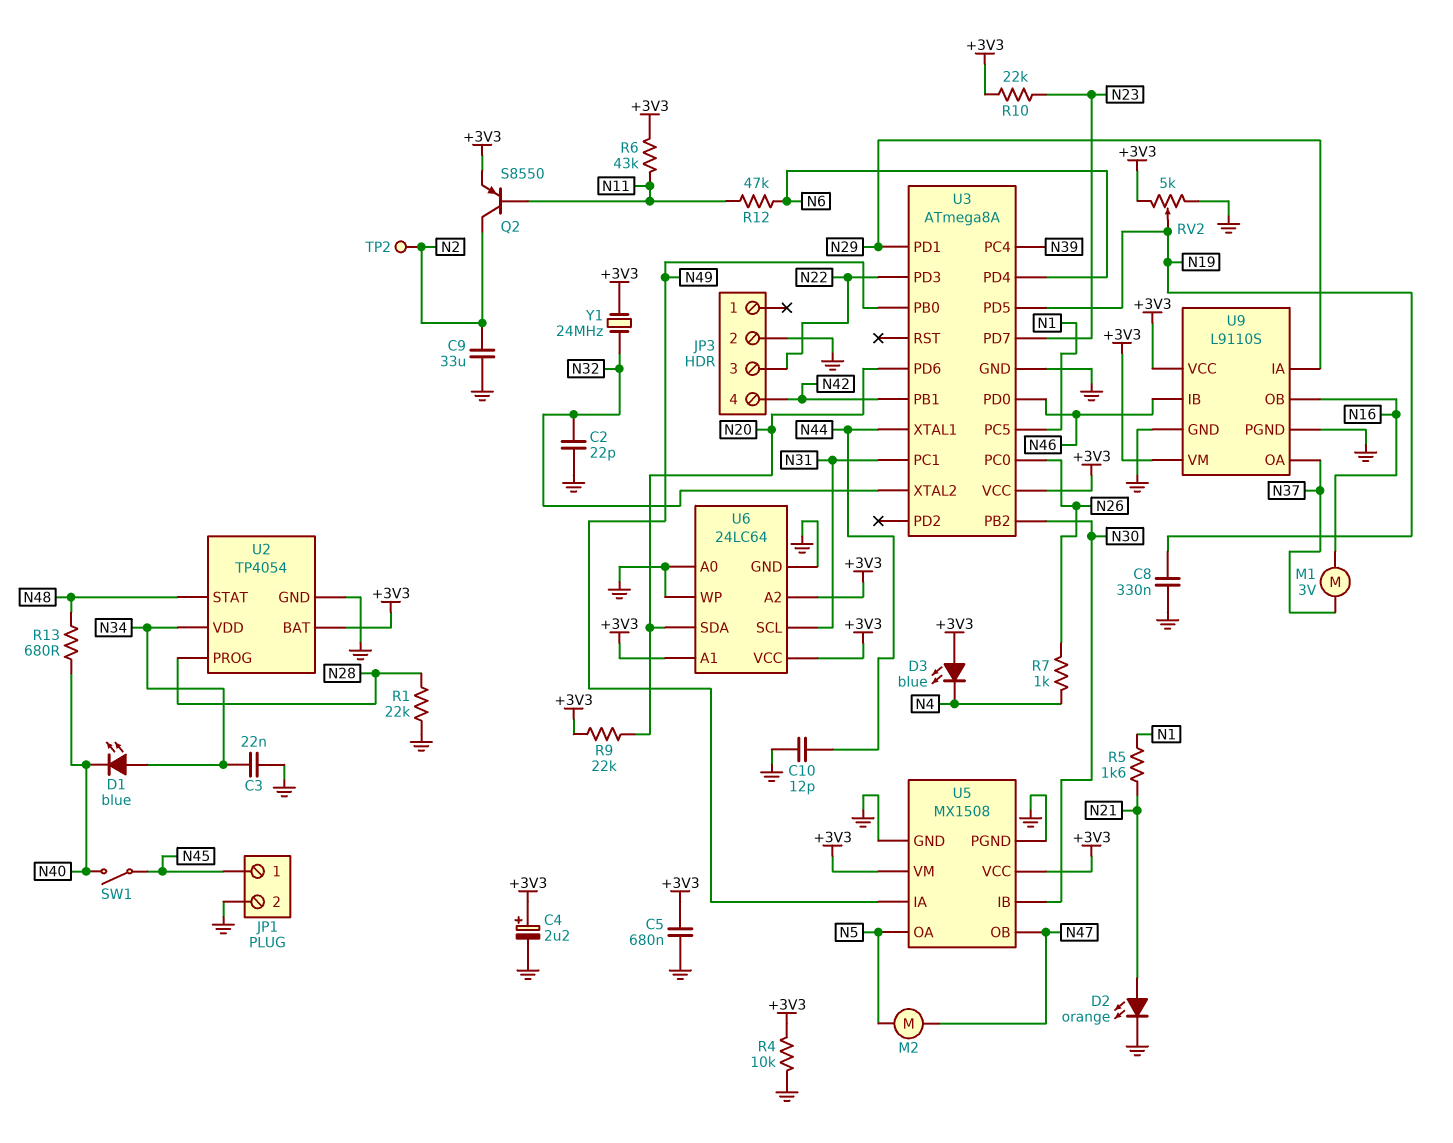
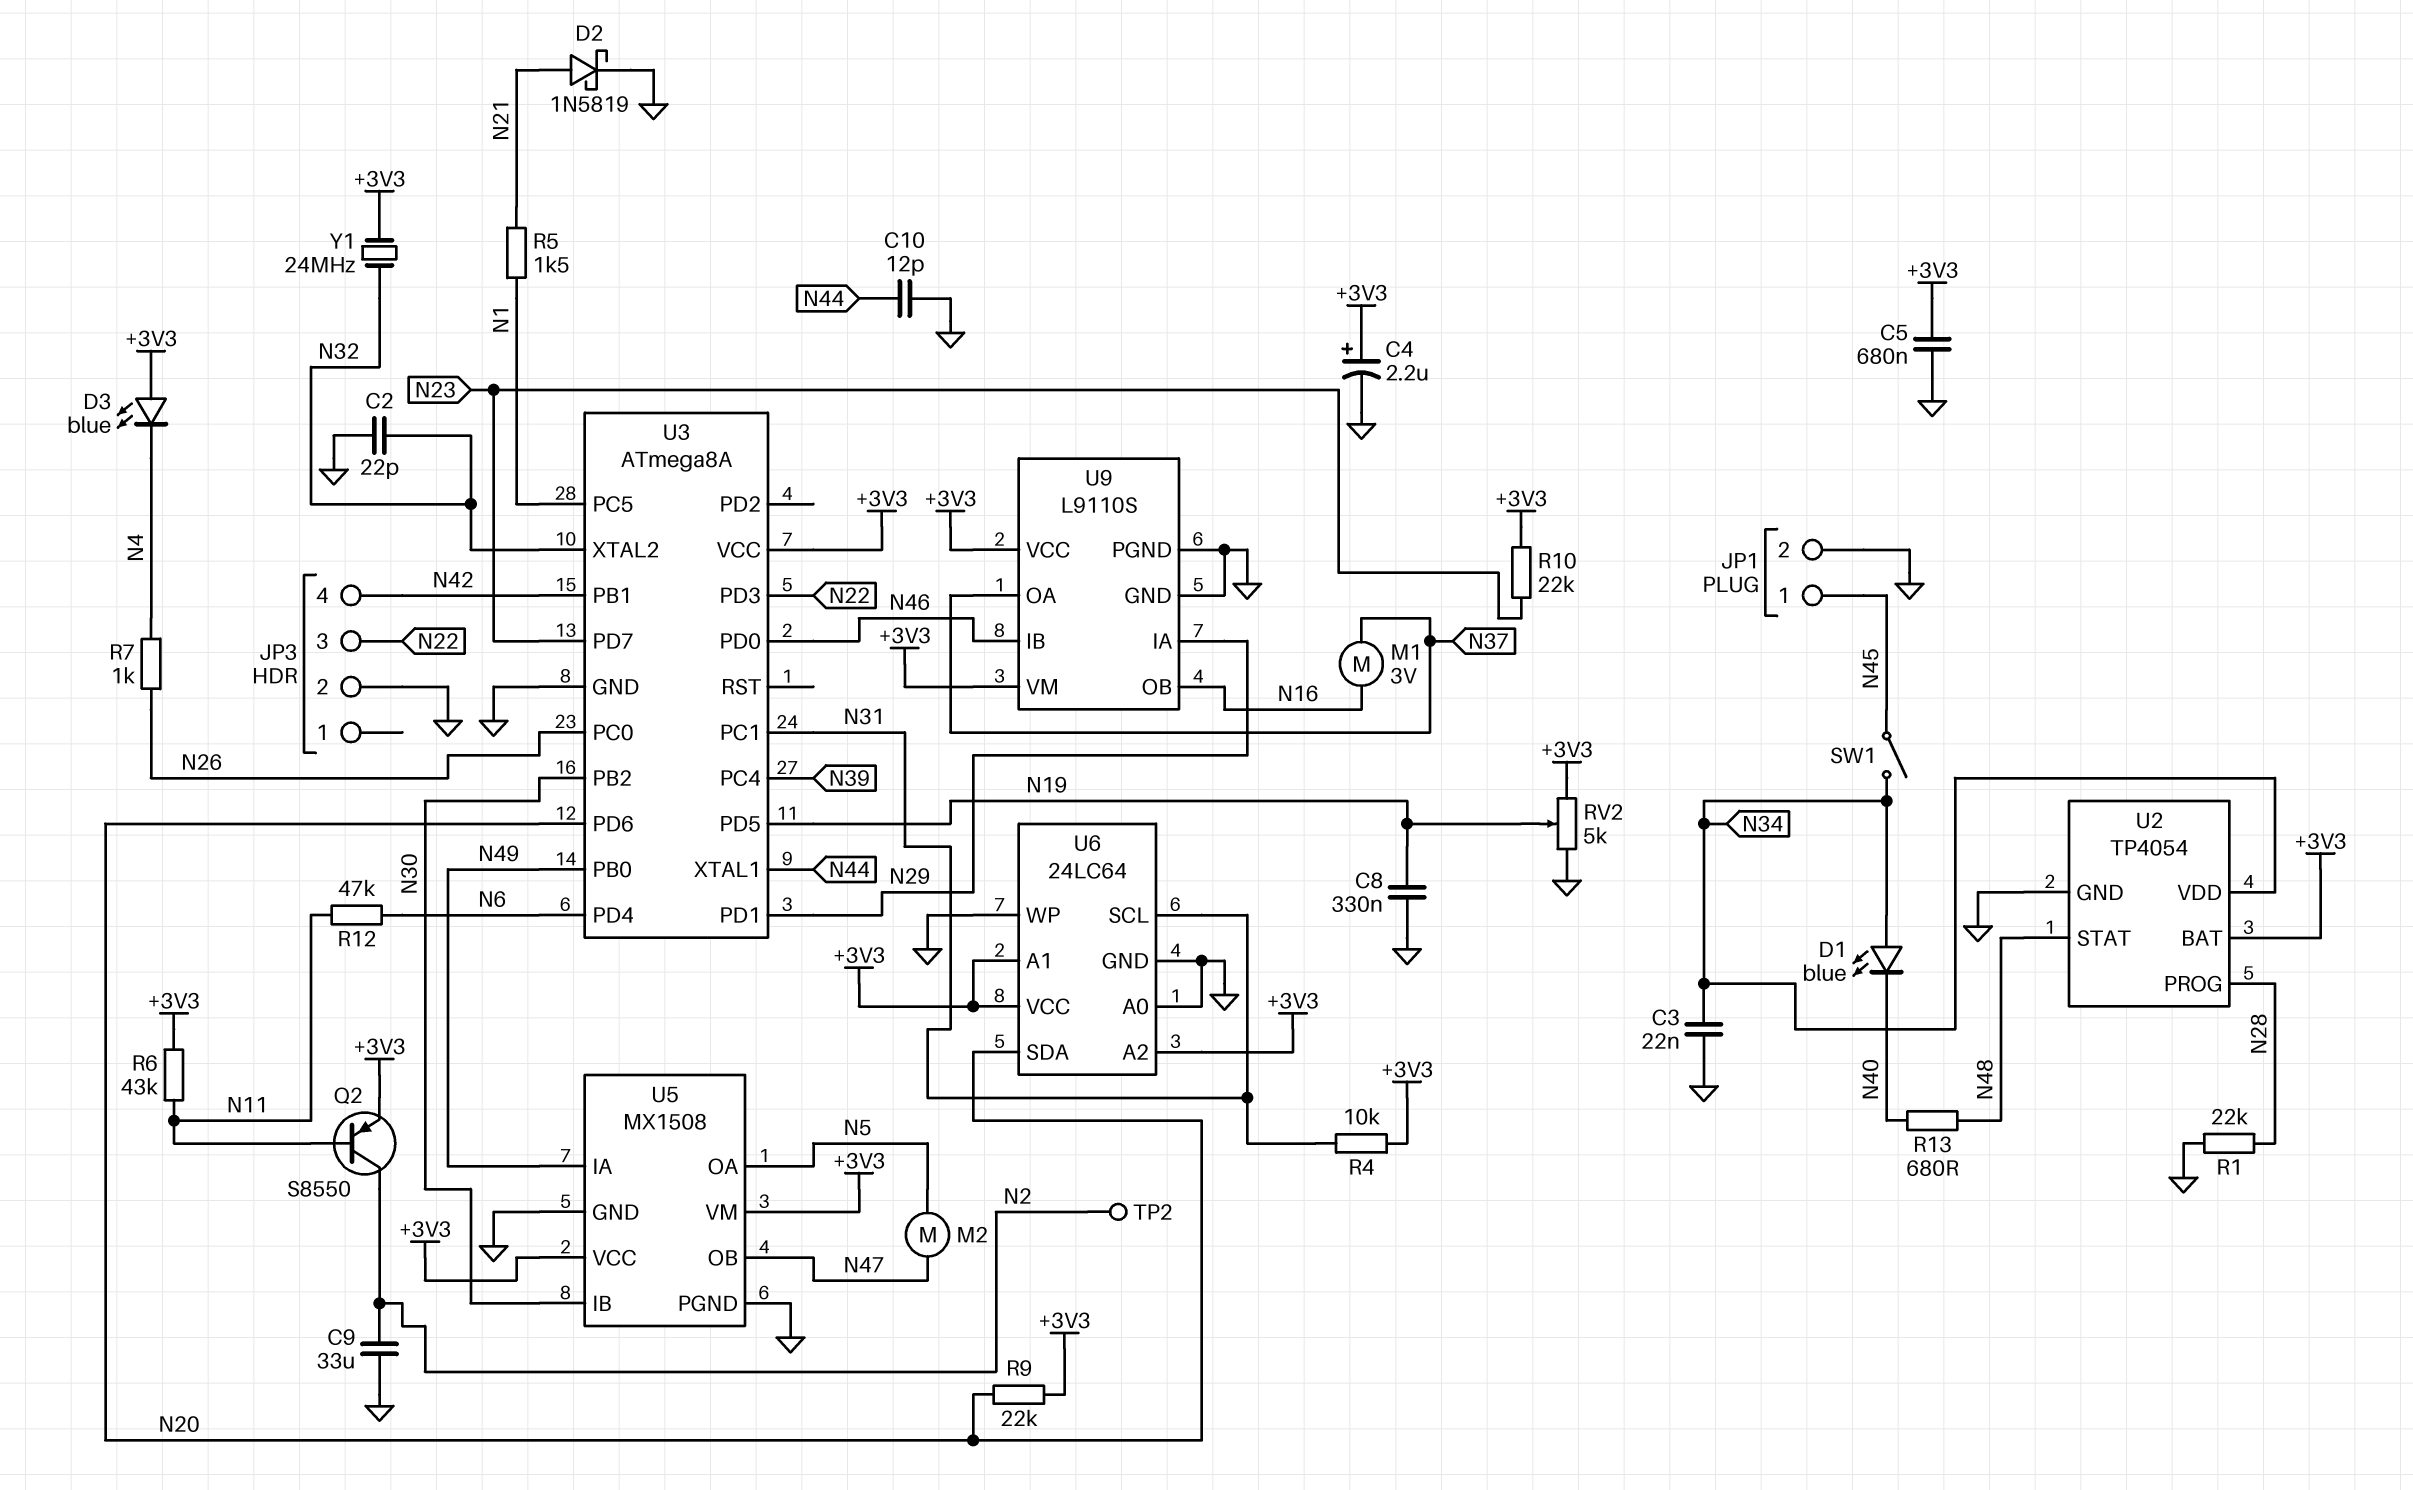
D2: LED orange (A N21, K GND) -> schottky 1N5819 (A N21, K GND)
R4: 10k (+3V3, GND) -> 10k (+3V3, N31)
R5: 1.6k (N1, N21) -> 1.5k (N1, N21)
SW1: switch (N40, N45) -> switch (N34, N45)

